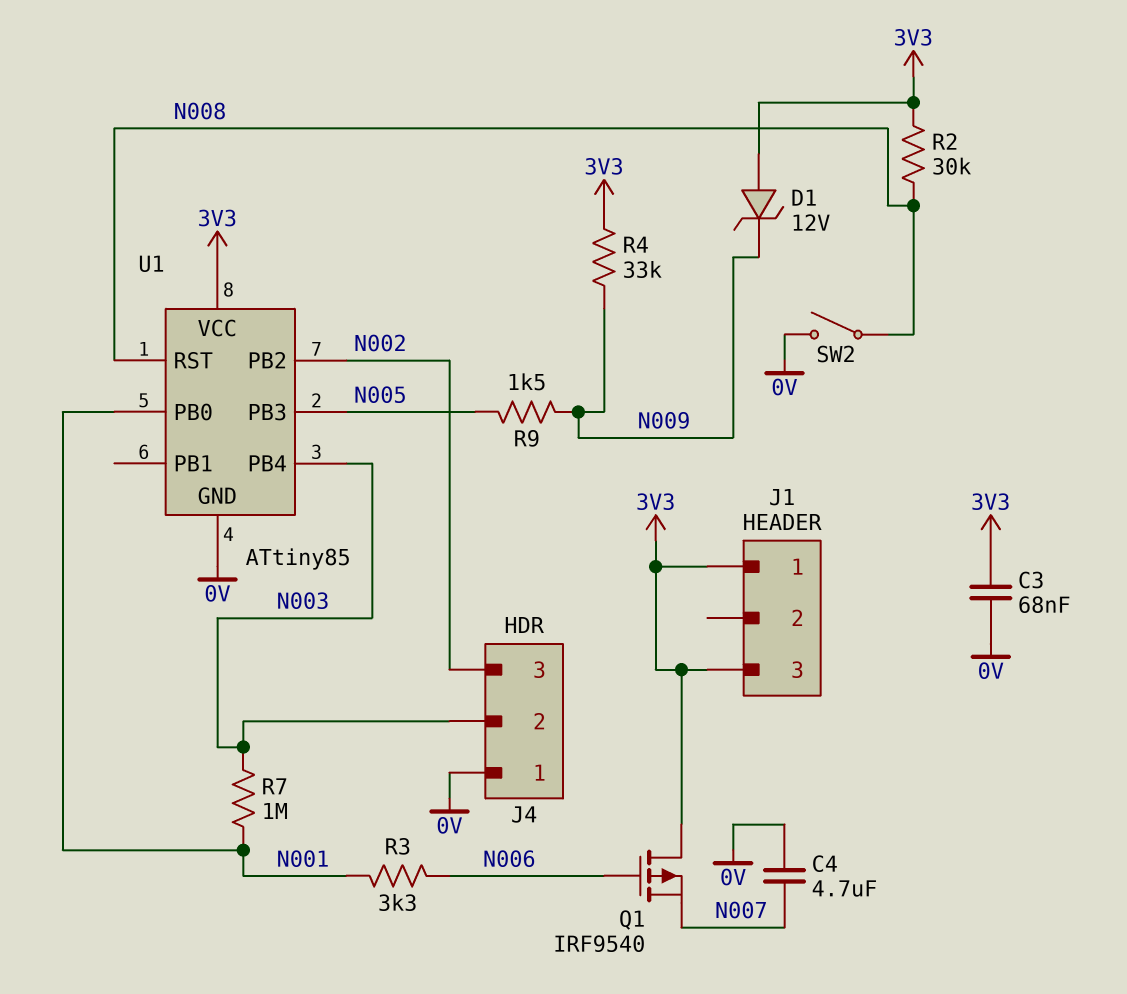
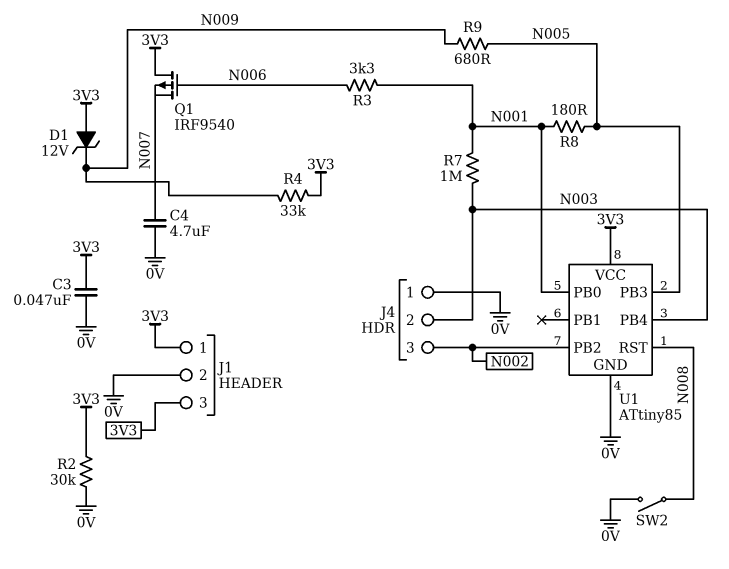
C3: 68nF (0V, 3V3) -> 47nF (0V, 3V3)
J1 pin 2: none -> 0V
R2: 30k (3V3, N008) -> 30k (0V, 3V3)
R8: none -> 180 (N001, N005)
R9: 1.5k (N005, N009) -> 680 (N005, N009)

